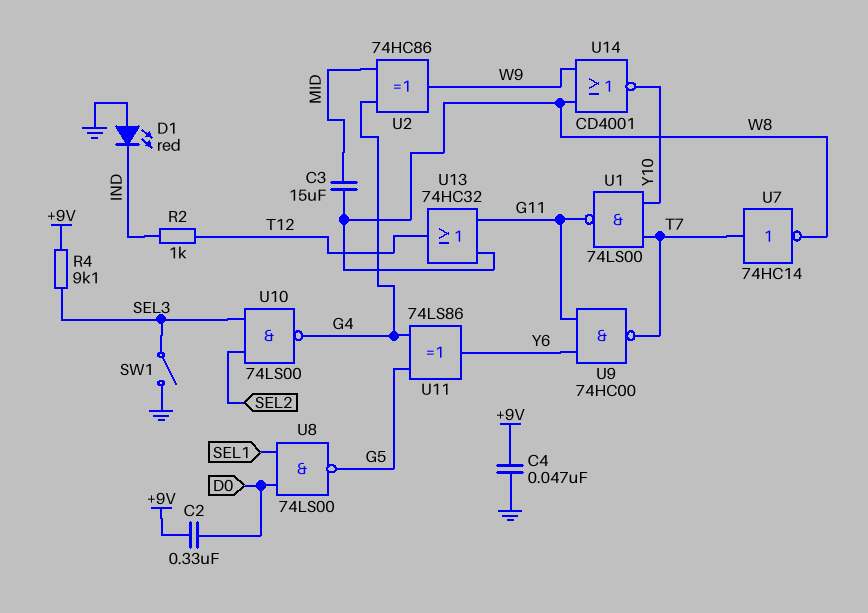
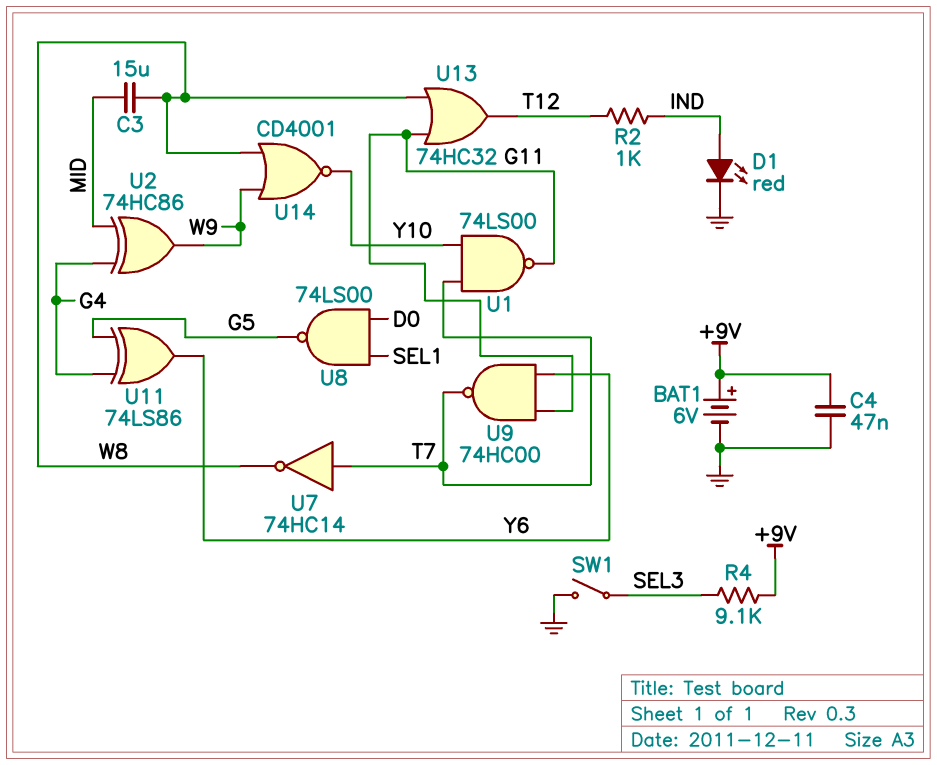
BAT1: none -> 6V (plus +9V, minus GND)
C2: 330nF (+9V, D0) -> none
D1: LED red (A GND, K IND) -> LED red (A IND, K GND)
U10: NAND 74LS00 (in SEL2, in SEL3, out G4) -> none

